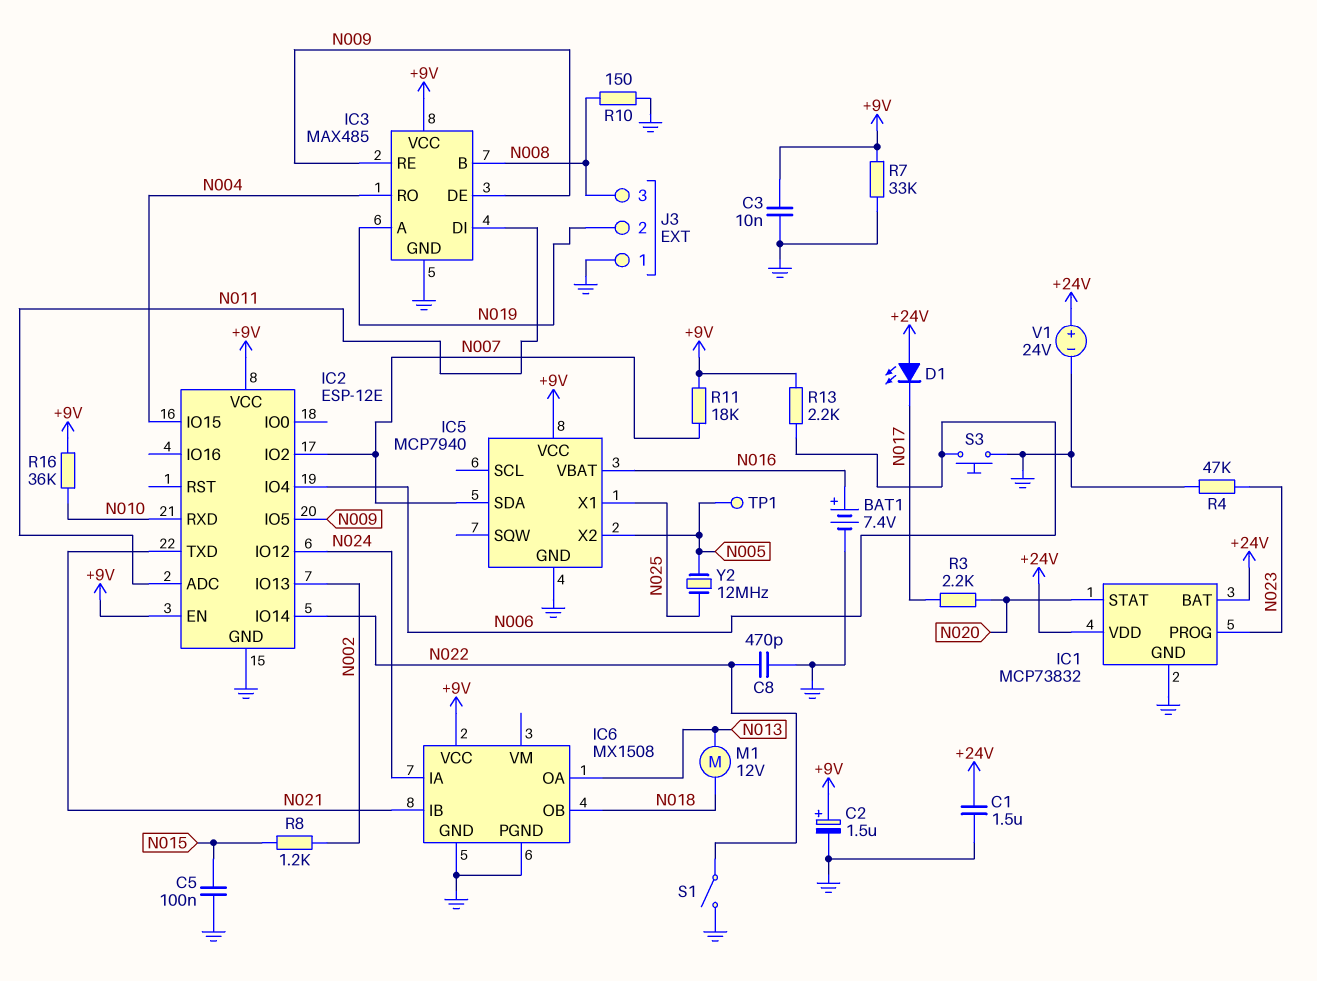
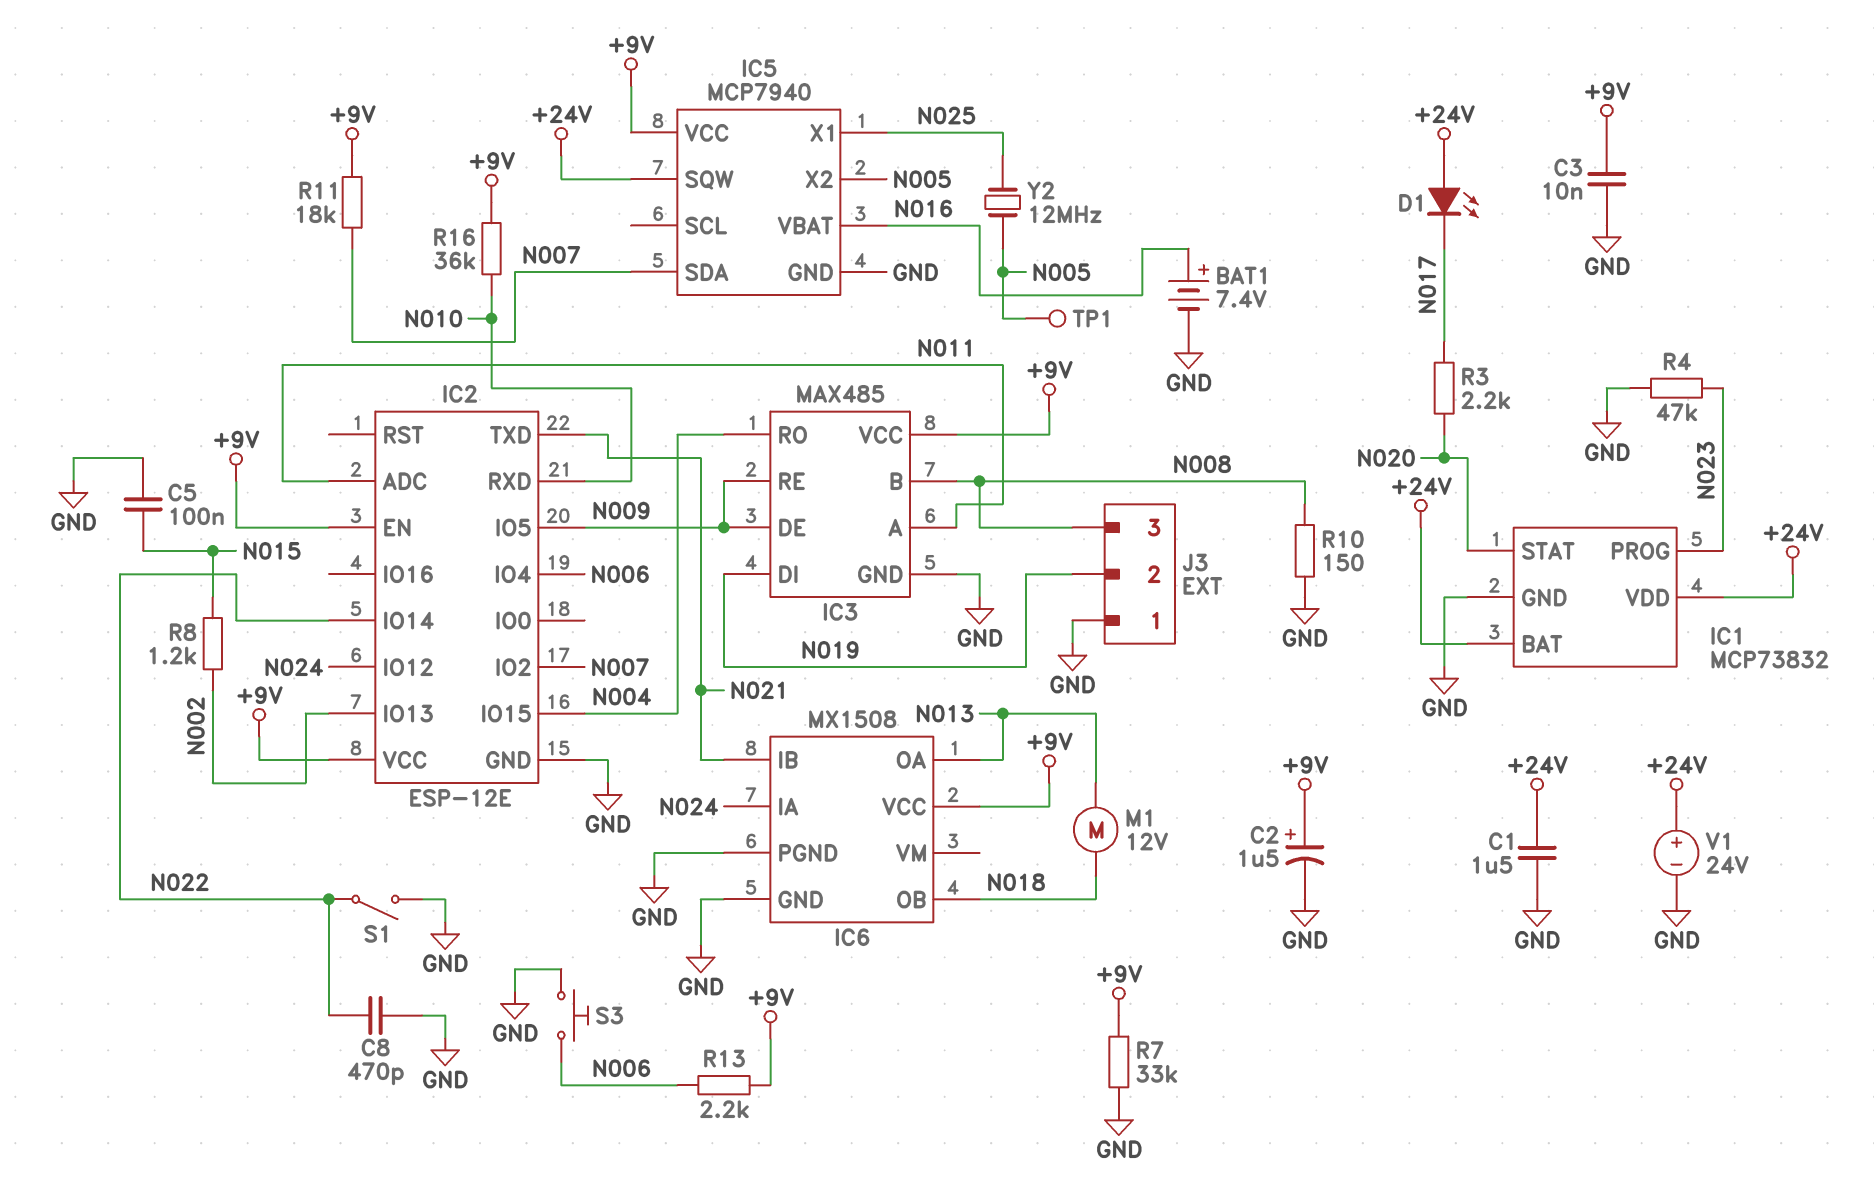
IC3 pin A: N019 -> N011
IC3 pin DI: N011 -> N019
IC5 pin SQW: none -> +24V

